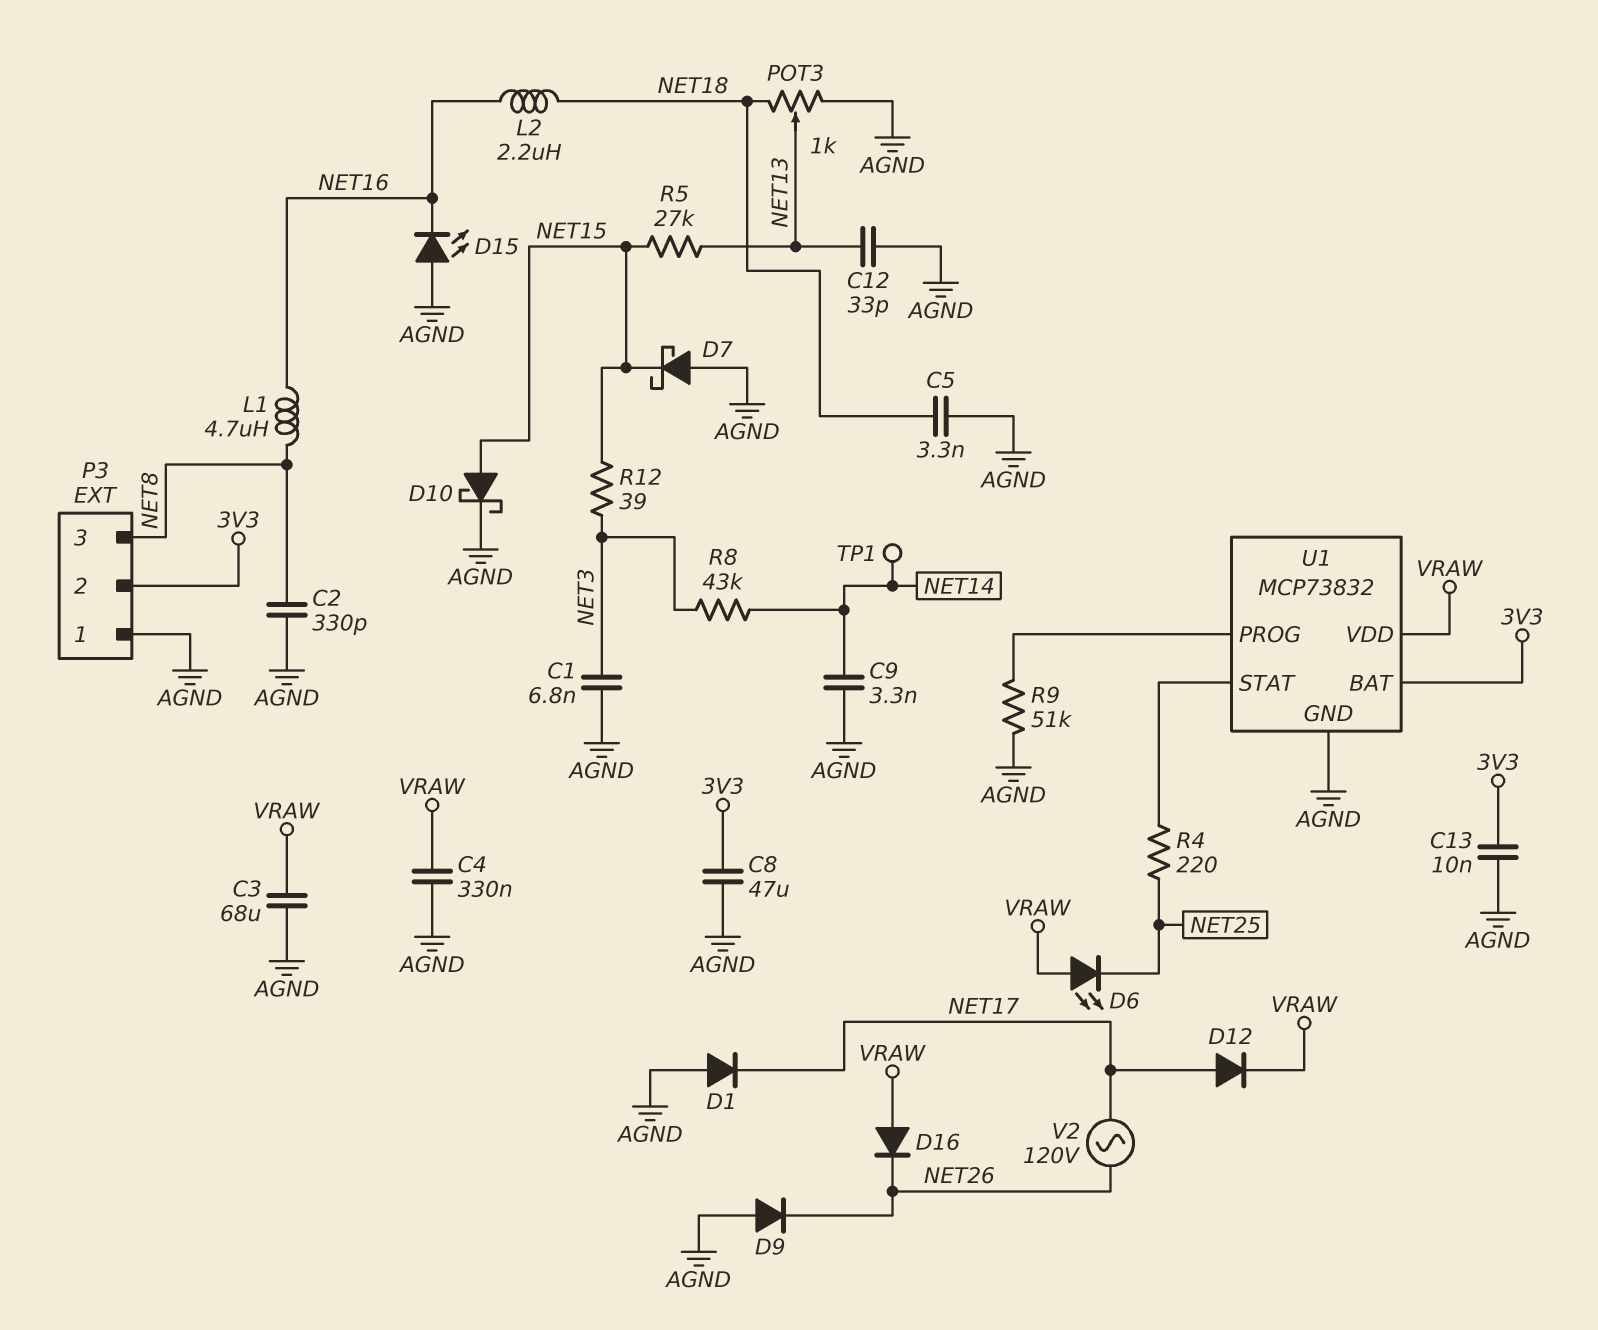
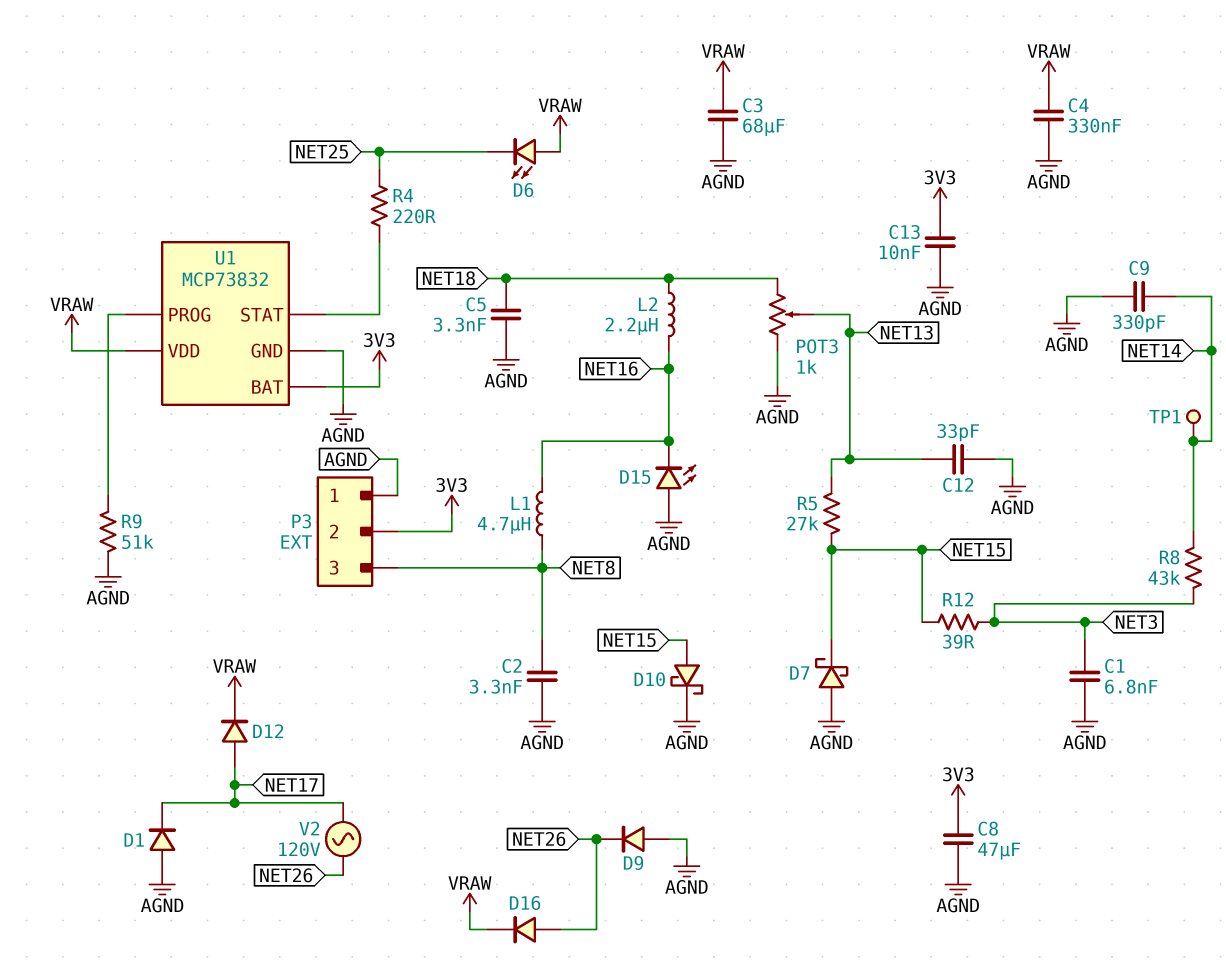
C2: 330pF (AGND, NET8) -> 3.3nF (AGND, NET8)
C9: 3.3nF (AGND, NET14) -> 330pF (AGND, NET14)
D16: diode (A VRAW, K NET26) -> diode (A NET26, K VRAW)

